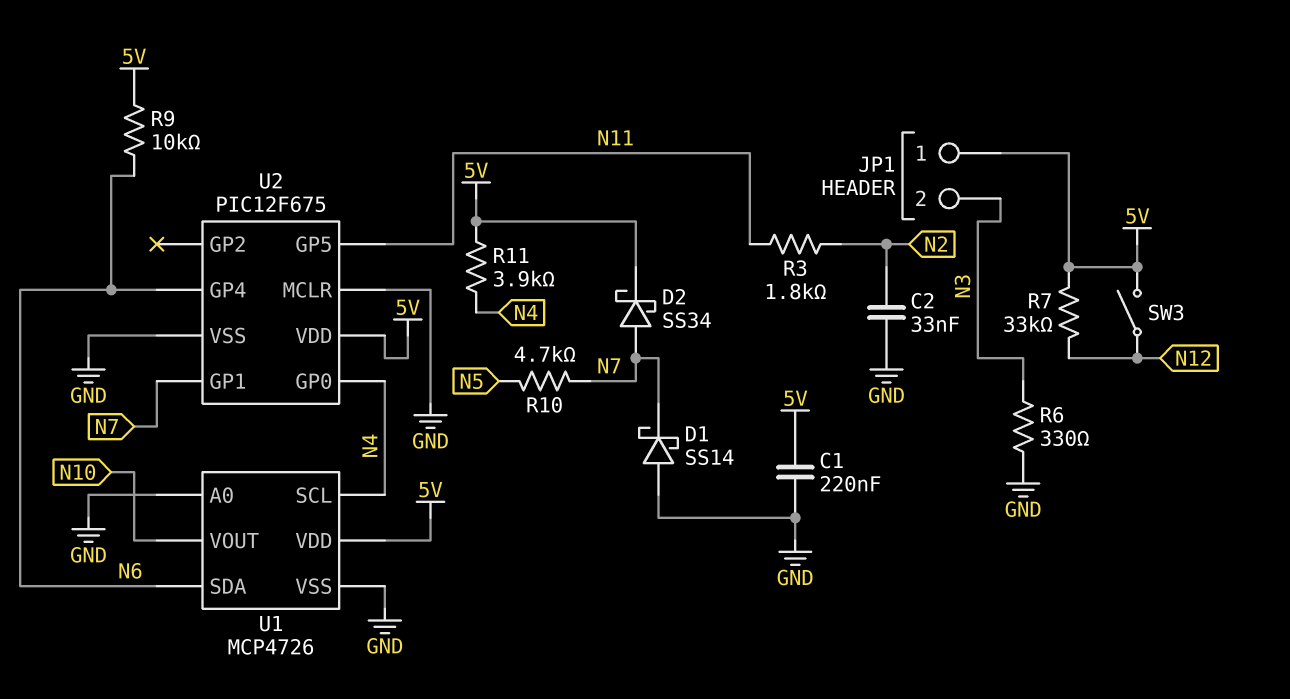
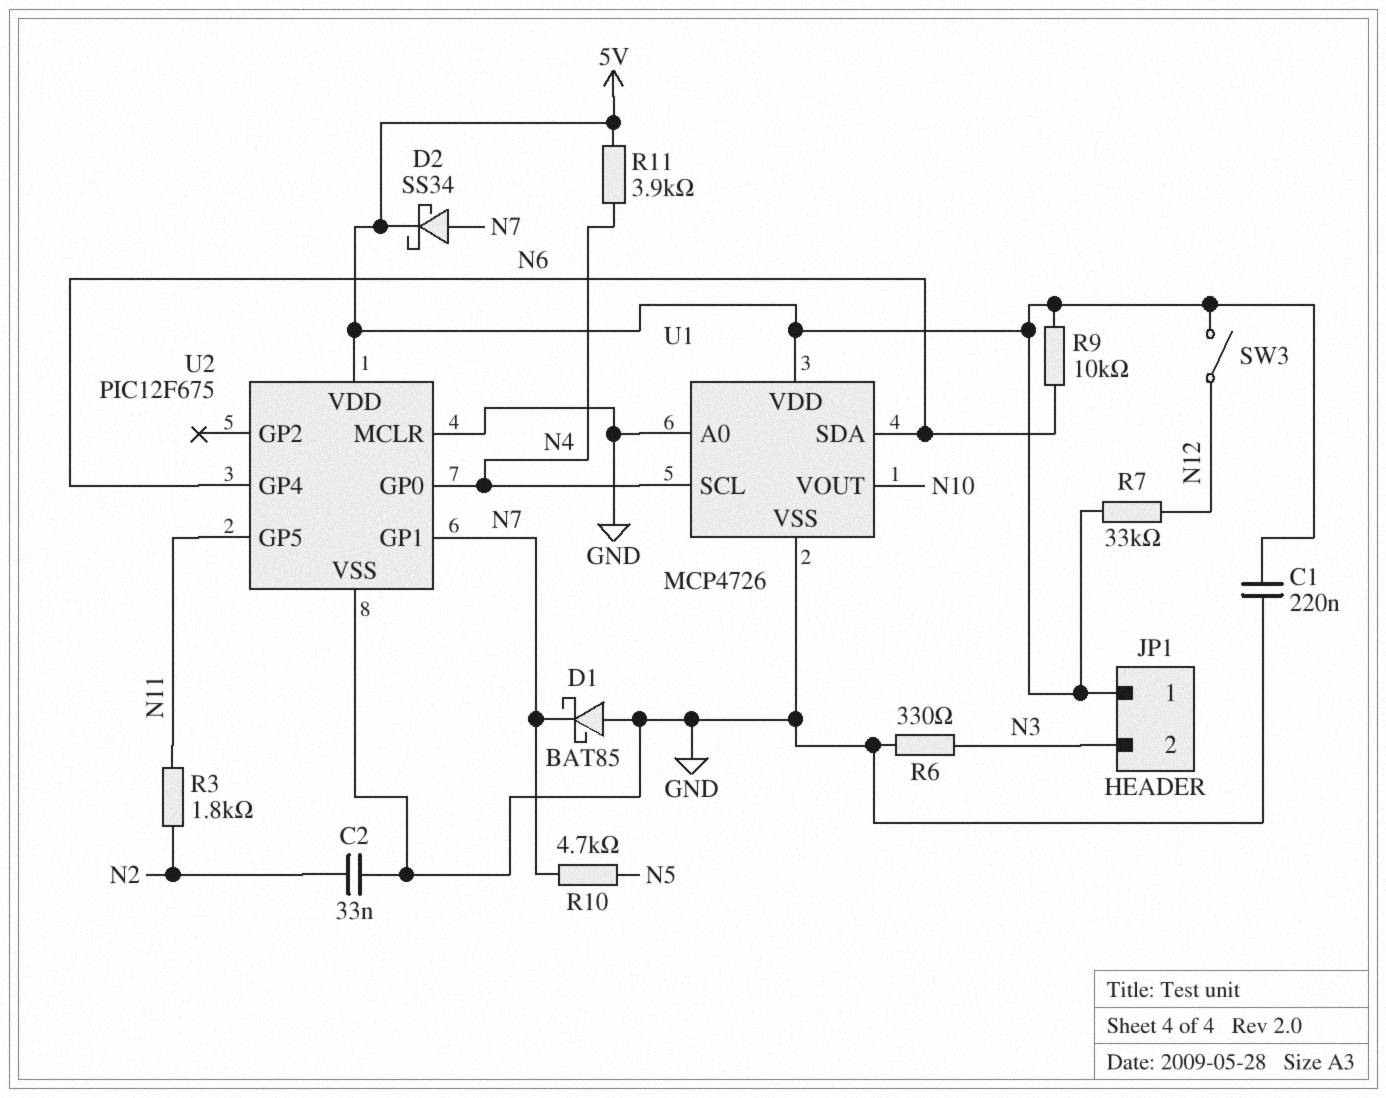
D1: schottky SS14 (A GND, K N7) -> schottky BAT85 (A GND, K N7)

